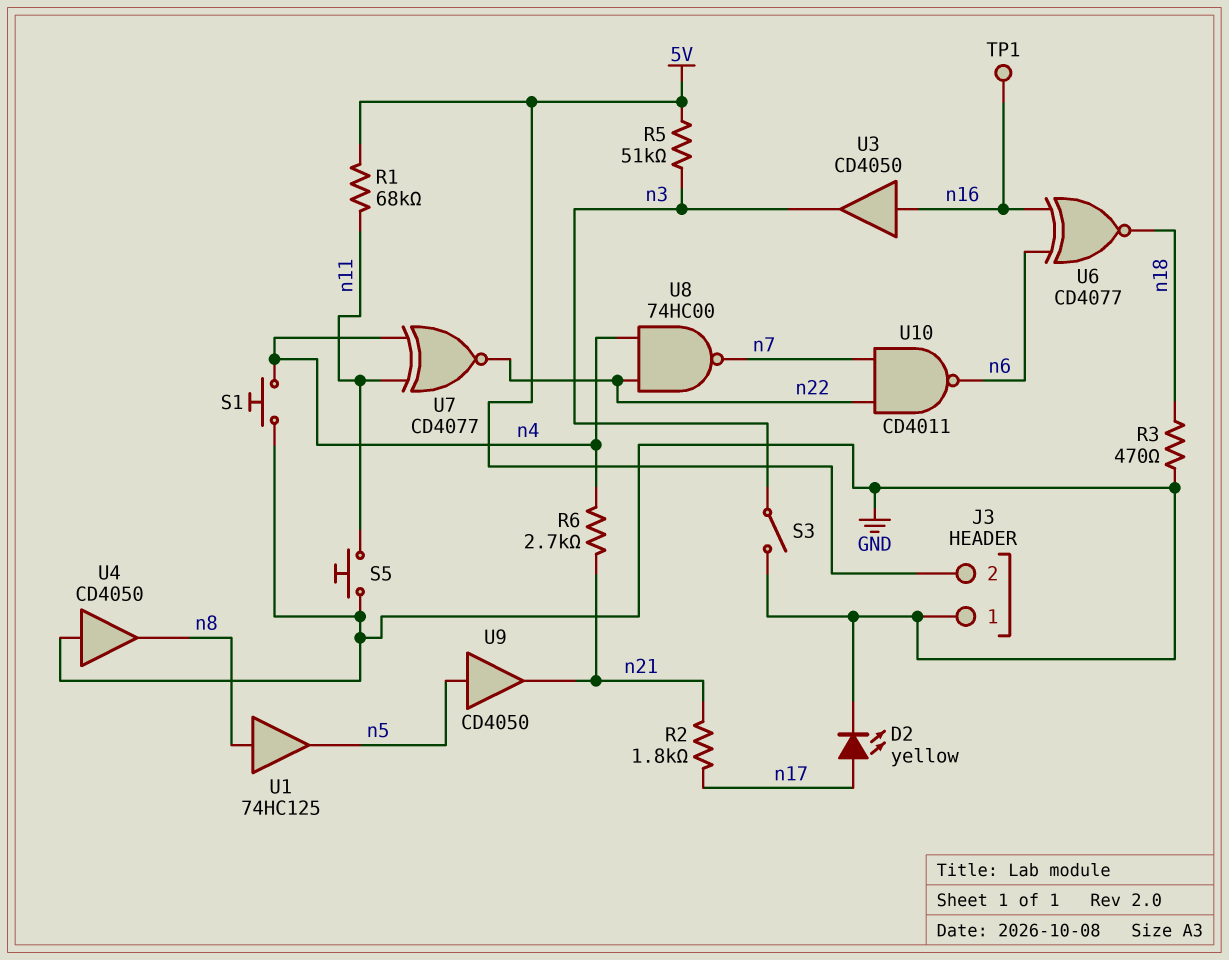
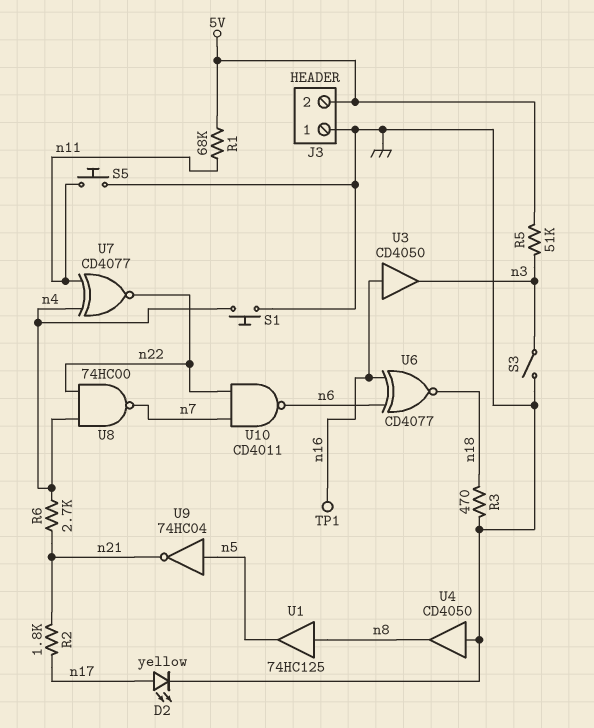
U9: buffer CD4050 (in n5, out n21) -> NOT 74HC04 (in n5, out n21)

